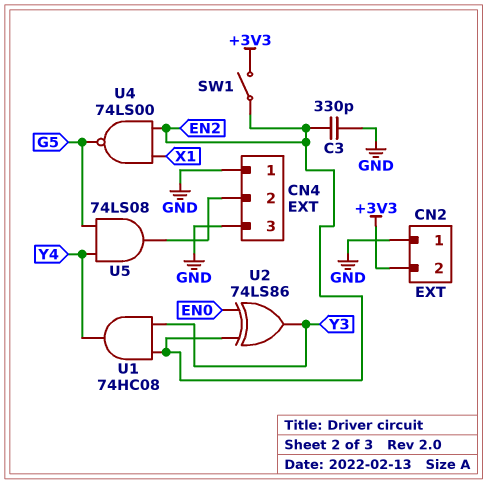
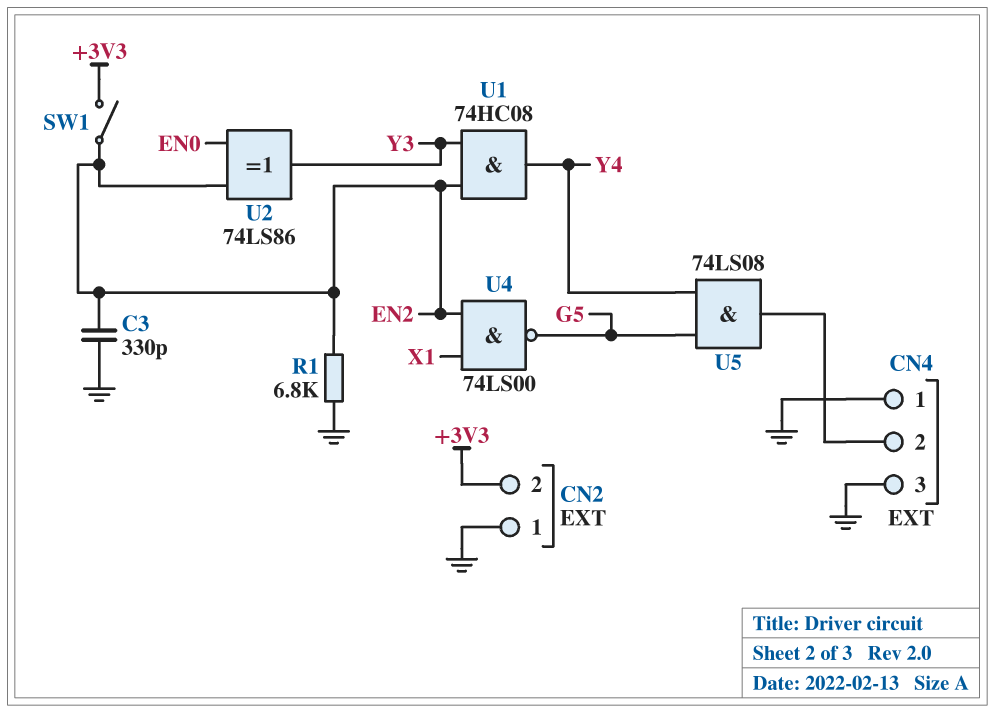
R1: none -> 6.8k (EN2, GND)

